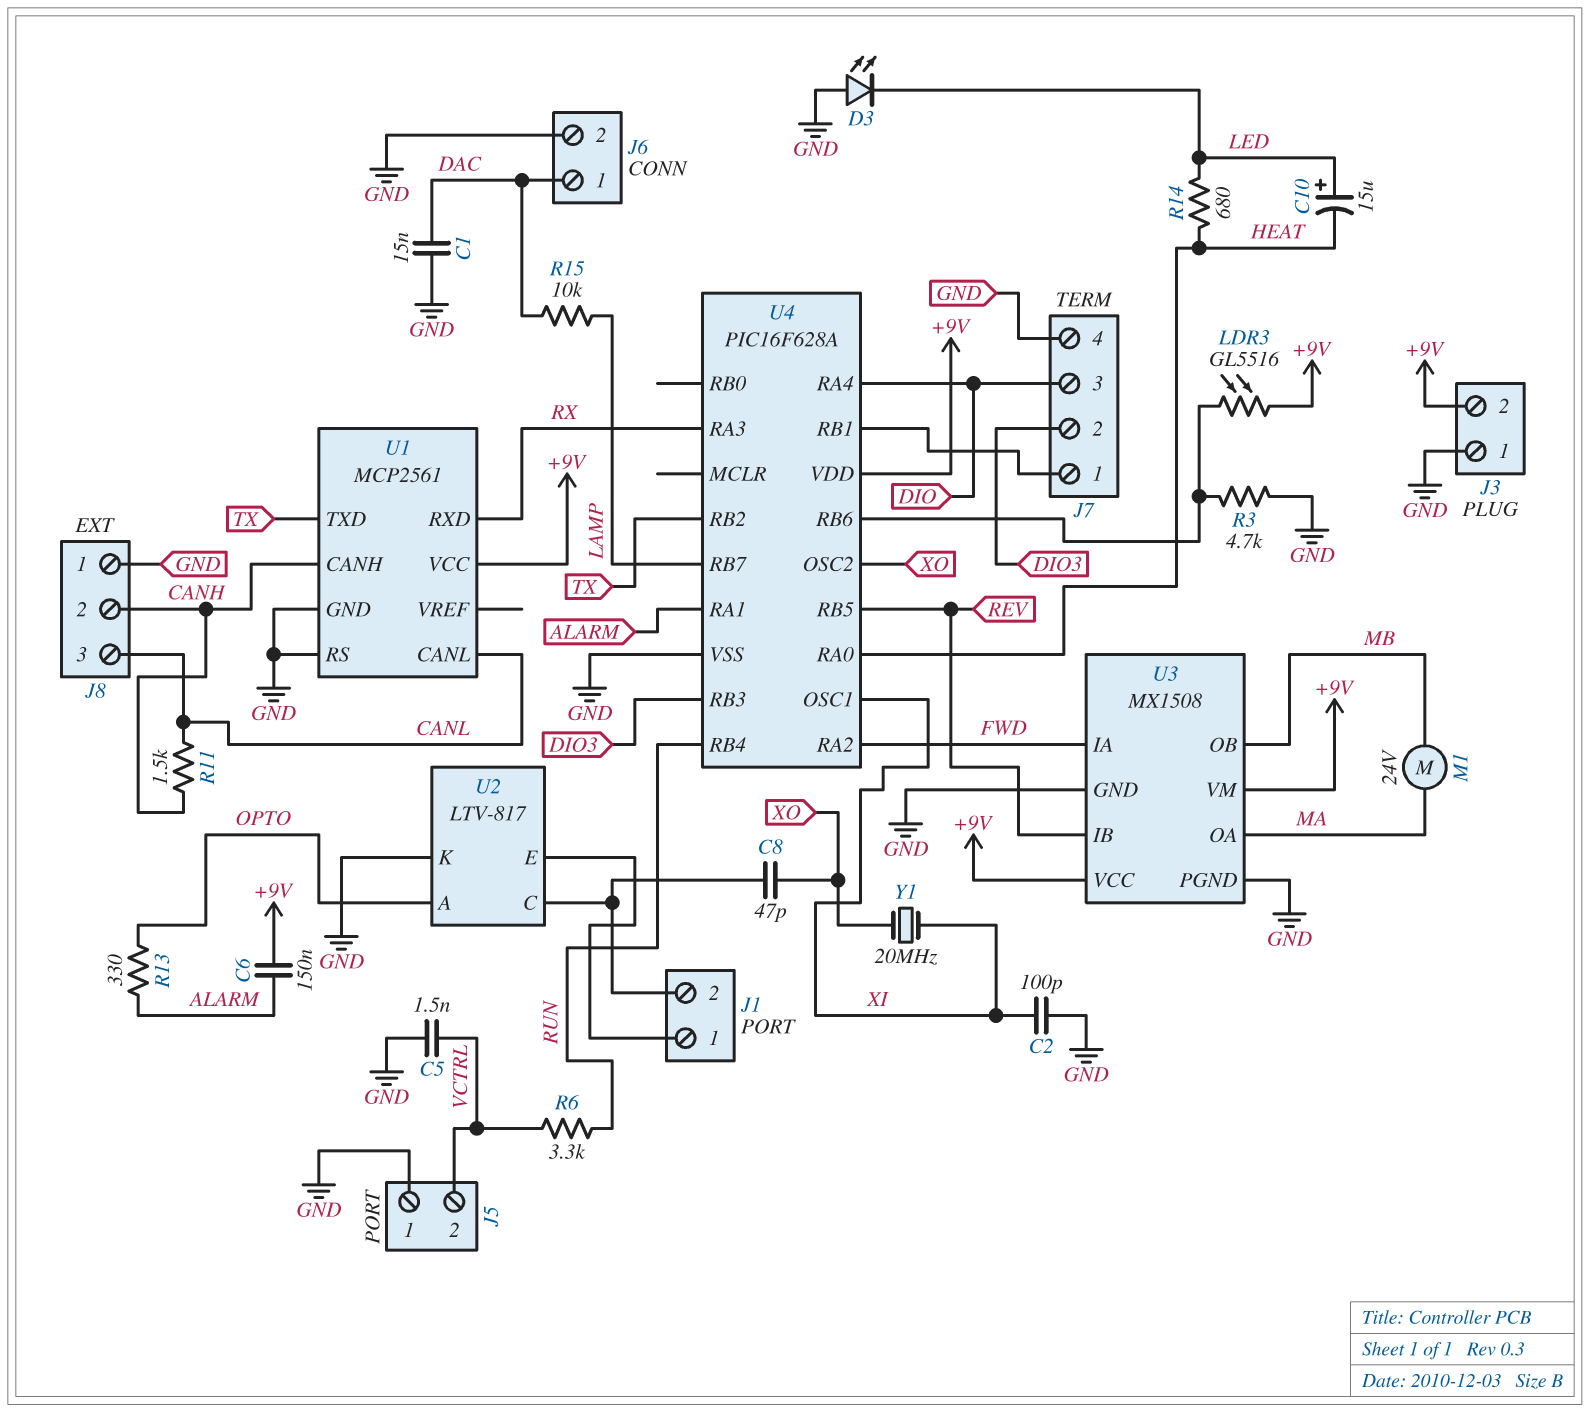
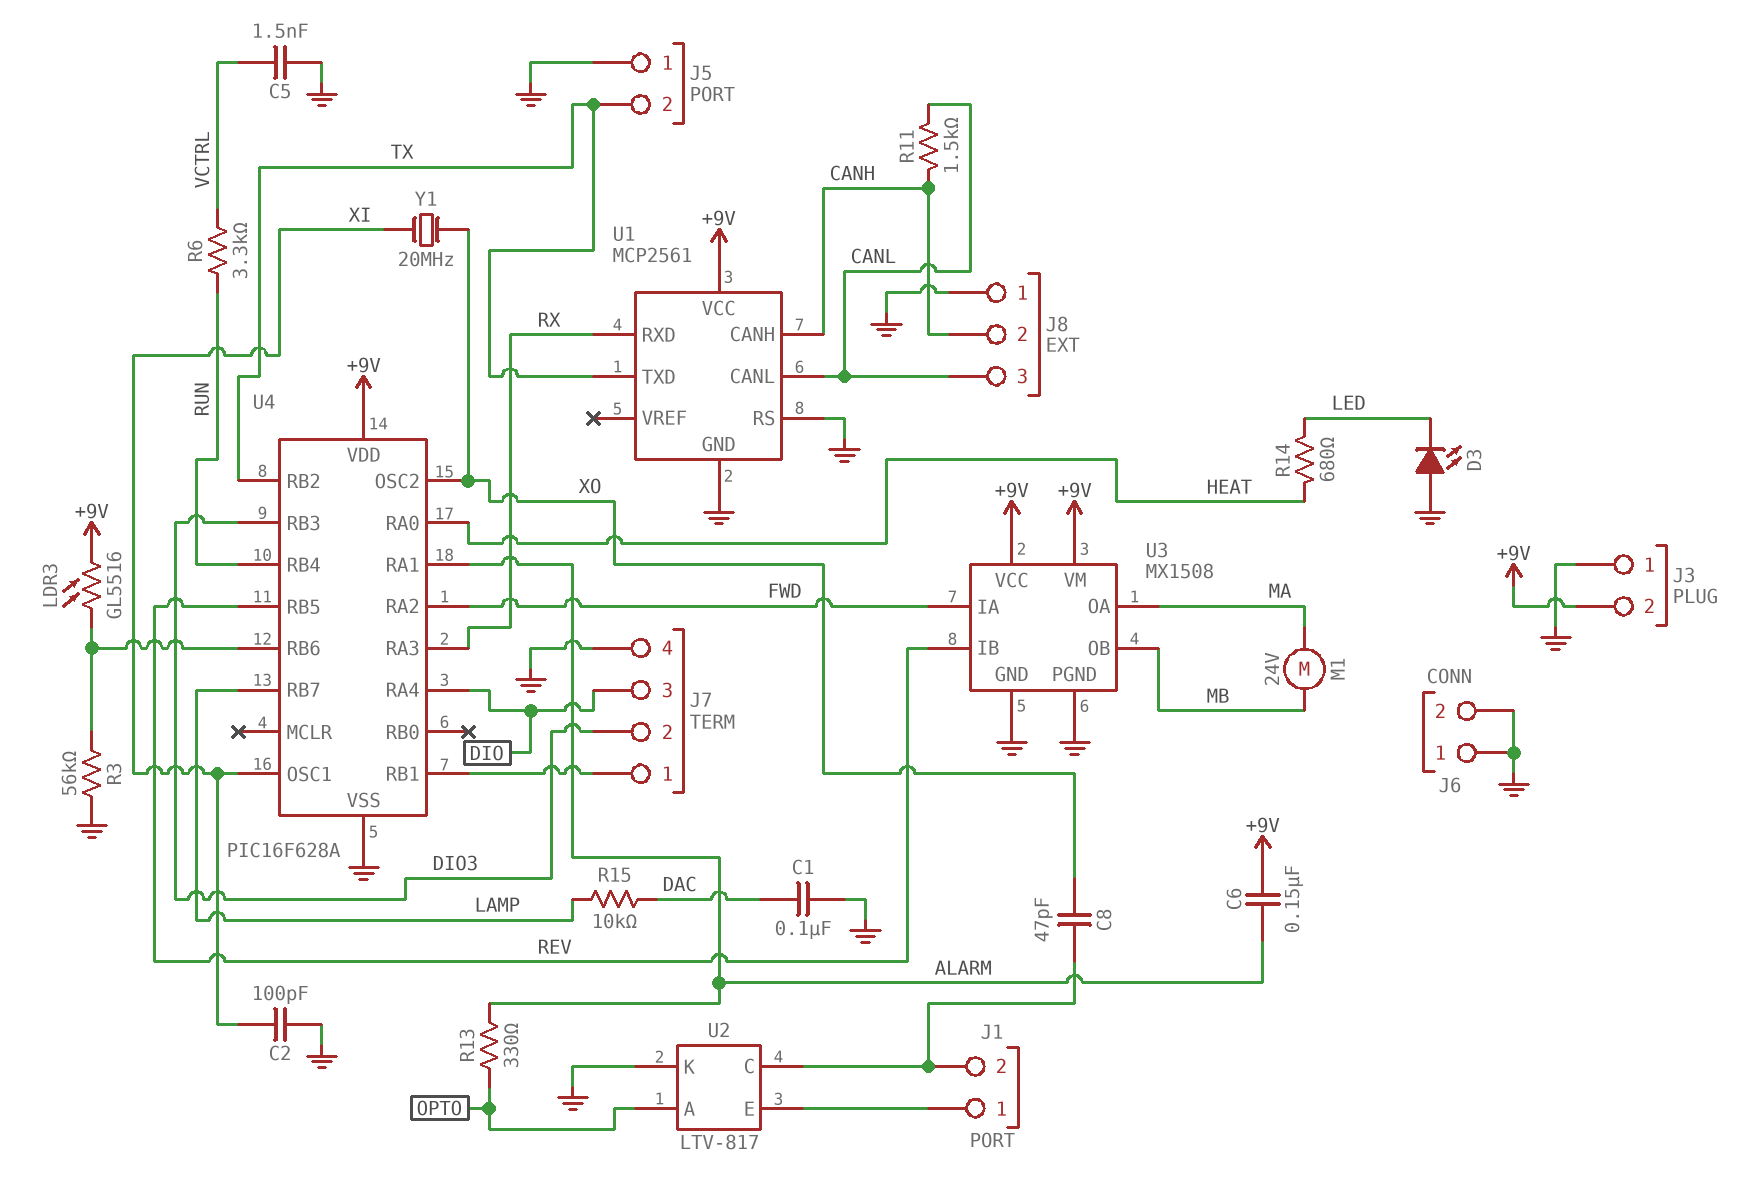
C1: 15nF (DAC, GND) -> 100nF (DAC, GND)
C10: 15uF (plus LED, minus HEAT) -> none
J5 pin 2: VCTRL -> TX
J6 pin 1: DAC -> GND
R3: 4.7k (GND, U4/RB6) -> 56k (GND, U4/RB6)

